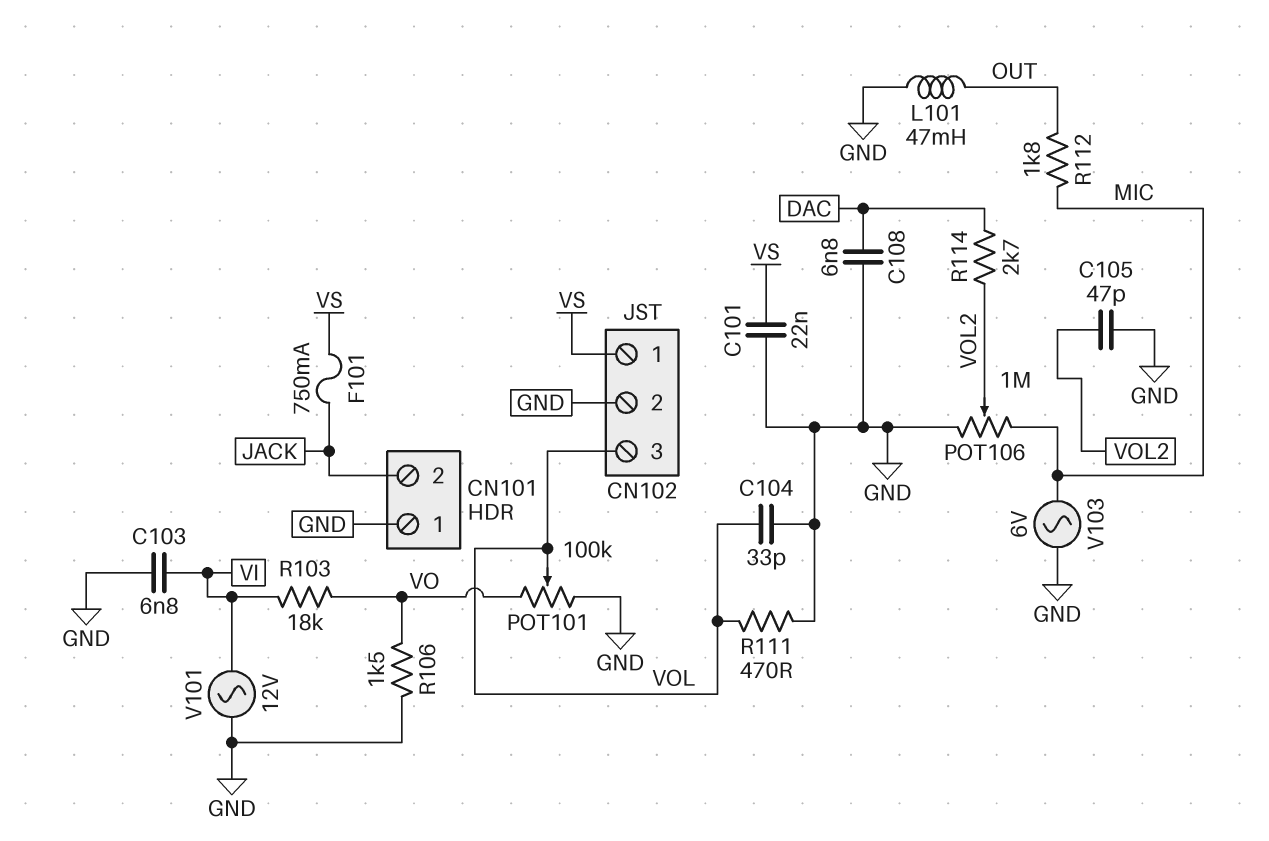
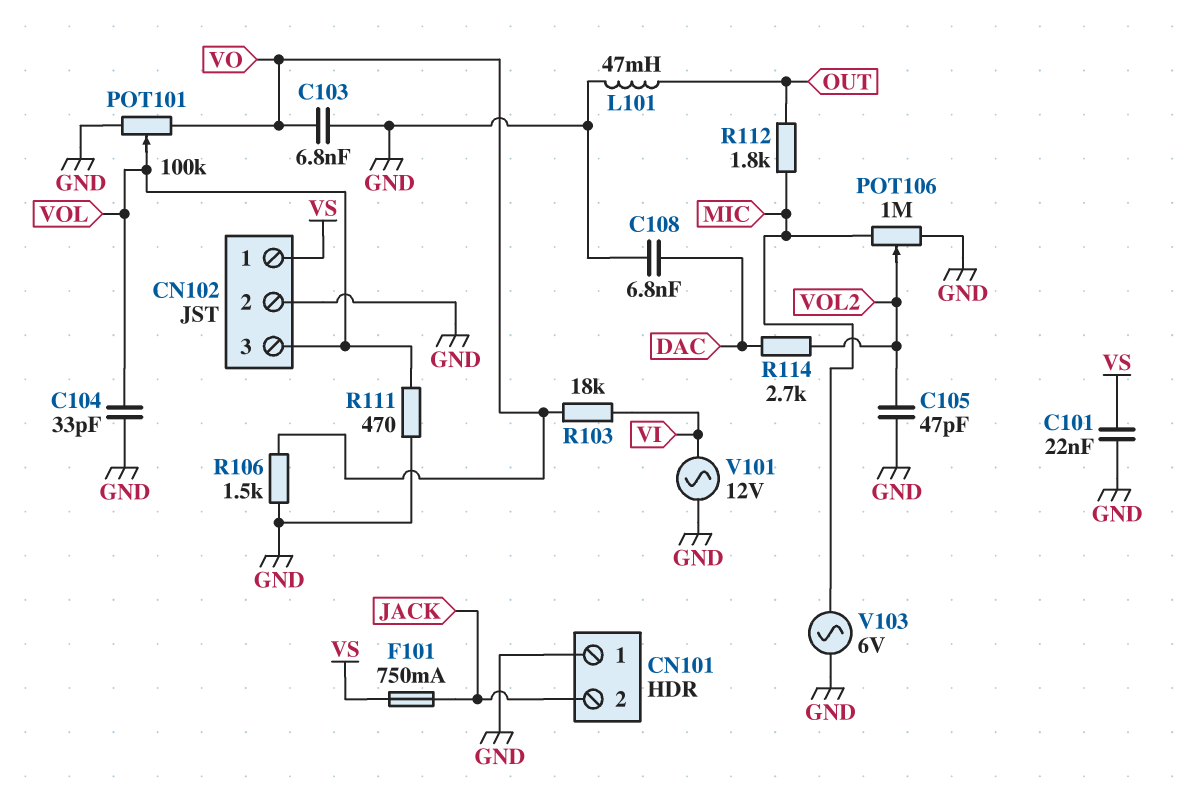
C103: 6.8nF (GND, VI) -> 6.8nF (GND, VO)

